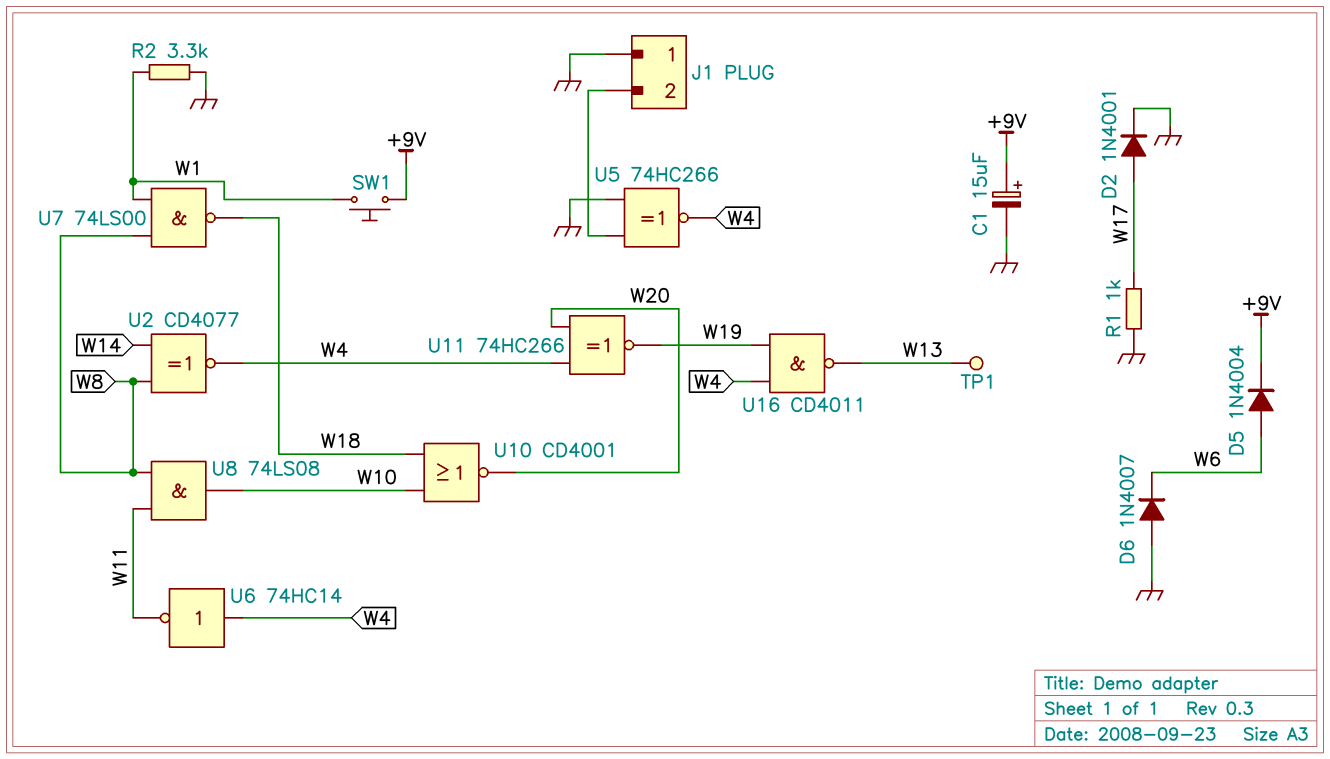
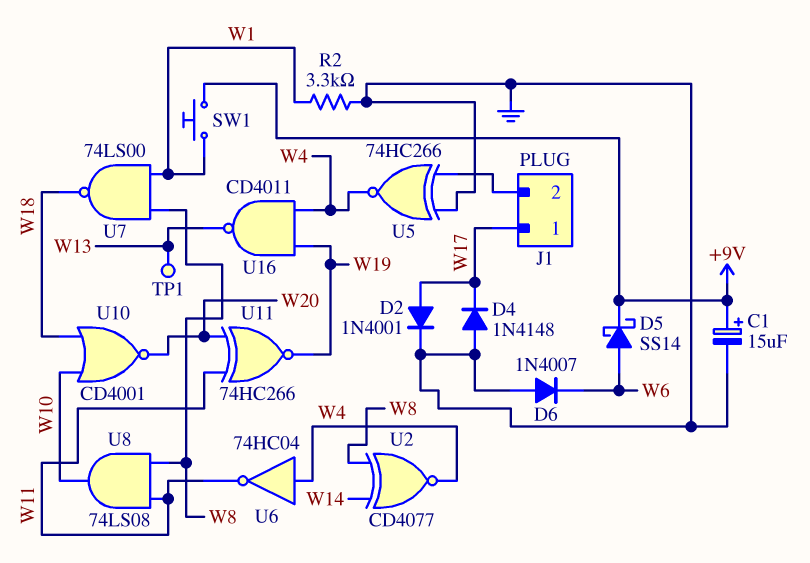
D4: none -> diode 1N4148 (A GND, K W17)
D5: diode 1N4004 (A W6, K +9V) -> schottky SS14 (A W6, K +9V)
J1 pin 1: GND -> W17
R1: 1k (GND, W17) -> none
U6: NOT 74HC14 (in W4, out W11) -> NOT 74HC04 (in W4, out W11)
U11: XNOR 74HC266 (in W4, in W20, out W19) -> XNOR 74HC266 (in W11, in W20, out W19)

